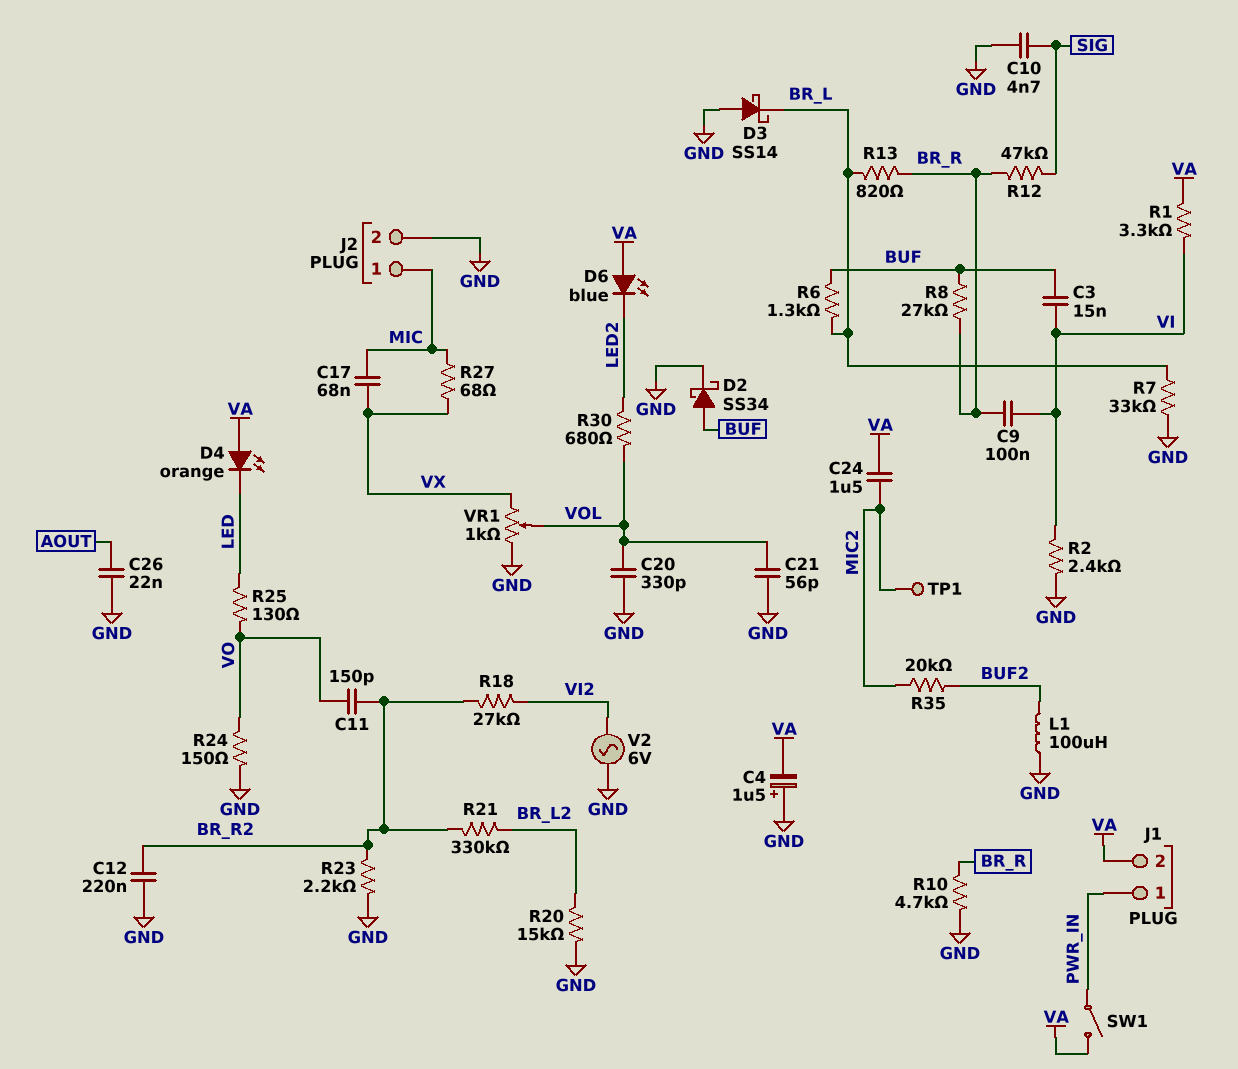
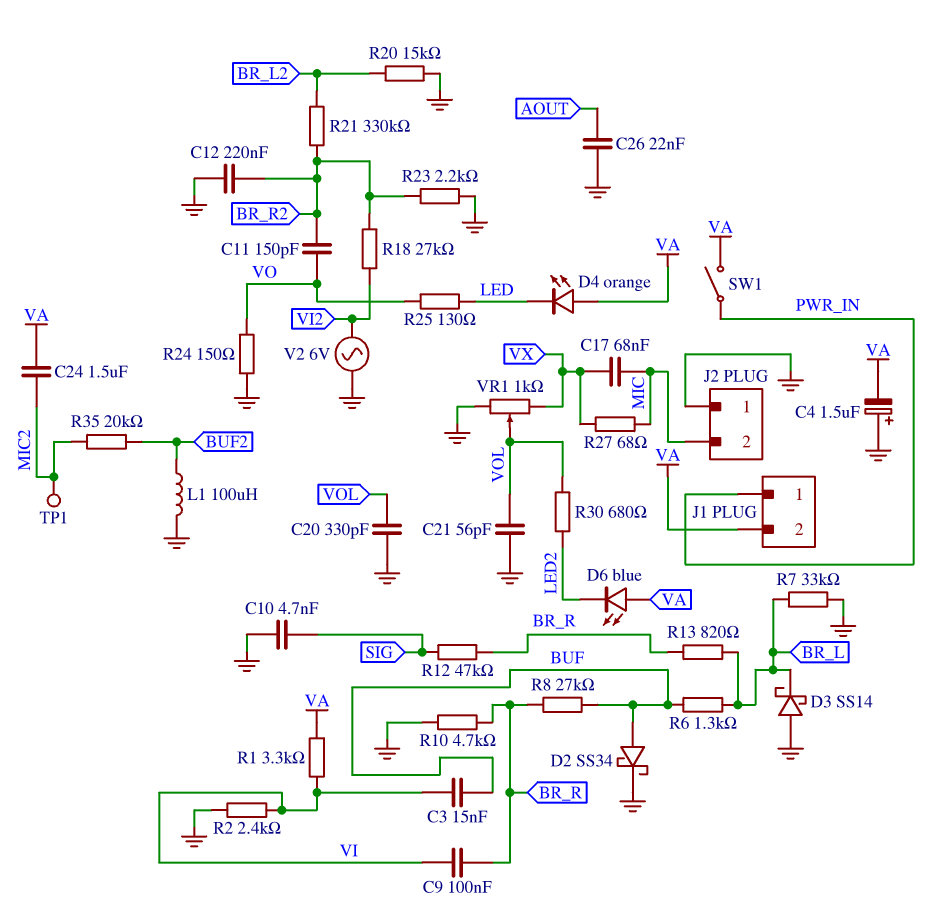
J2 pin 1: MIC -> GND
J2 pin 2: GND -> MIC

